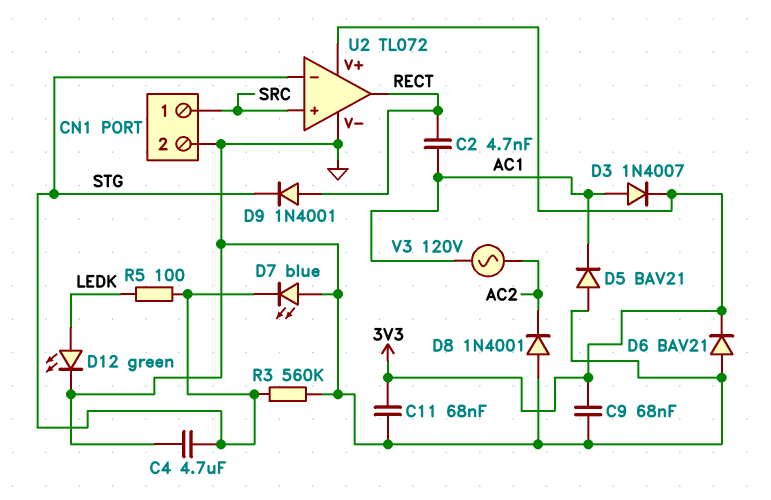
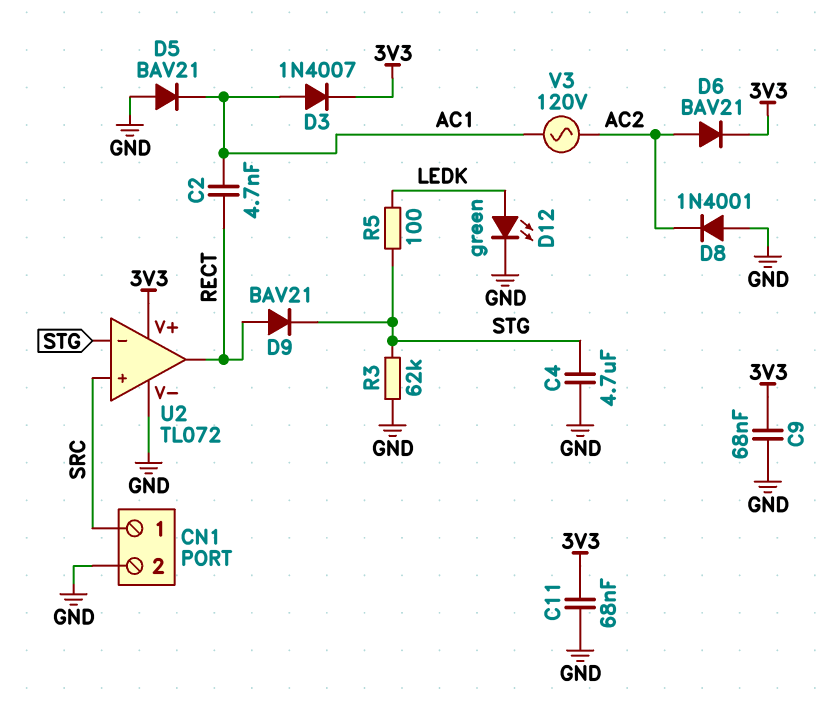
D6: diode BAV21 (A GND, K 3V3) -> diode BAV21 (A AC2, K 3V3)
D7: LED blue (A GND, K STG) -> none
D9: diode 1N4001 (A RECT, K STG) -> diode BAV21 (A RECT, K STG)
R3: 560k (GND, STG) -> 62k (GND, STG)

